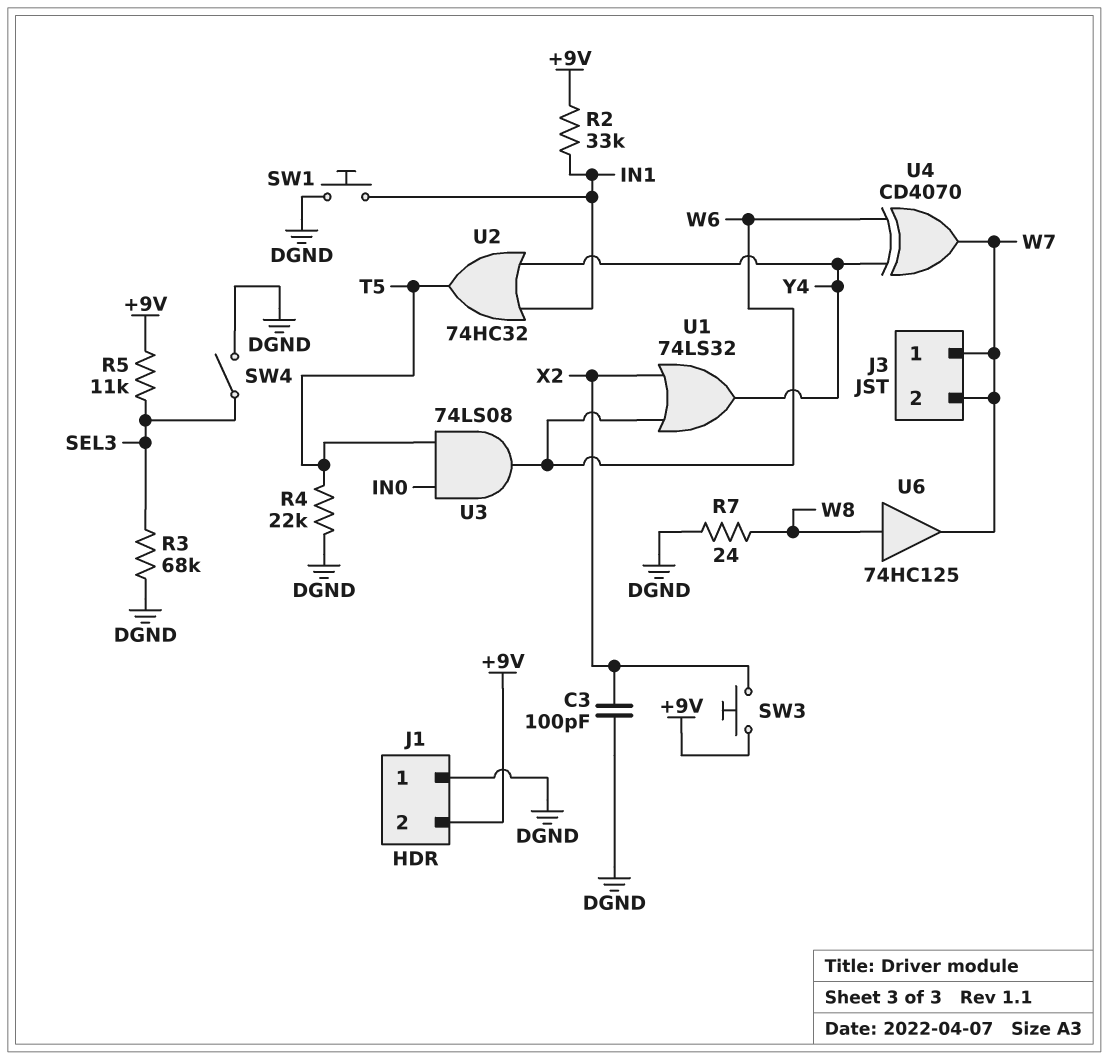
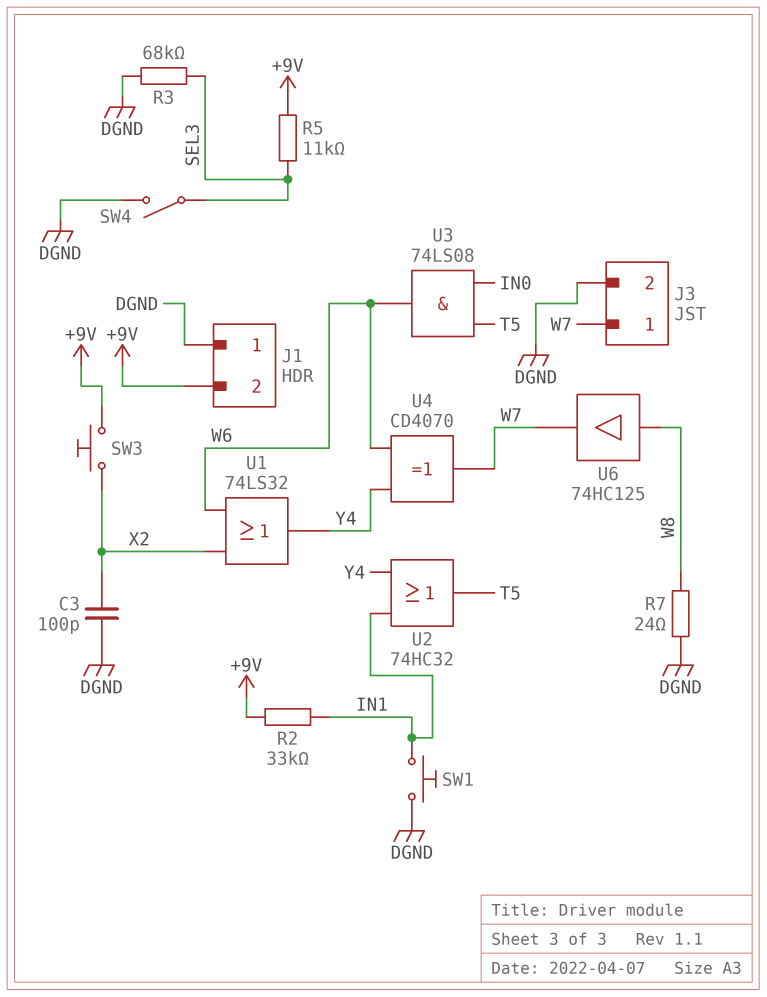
J3 pin 2: W7 -> DGND
R4: 22k (DGND, T5) -> none

